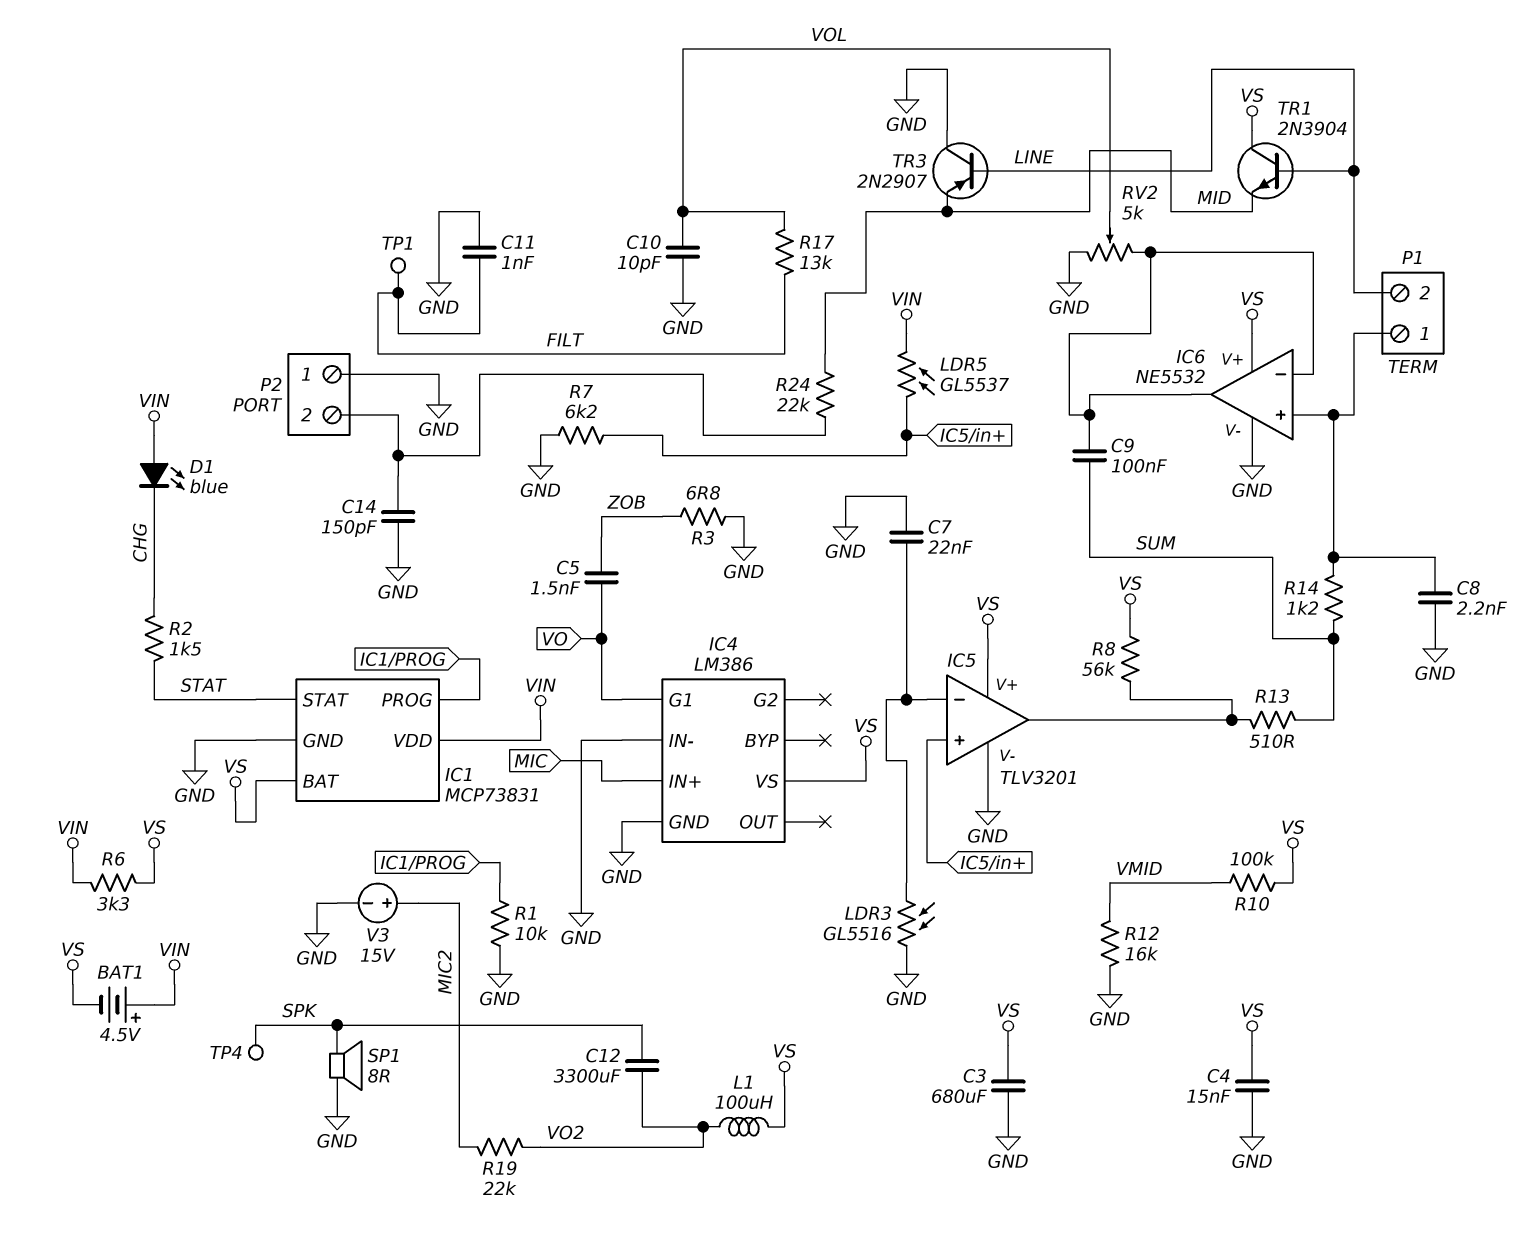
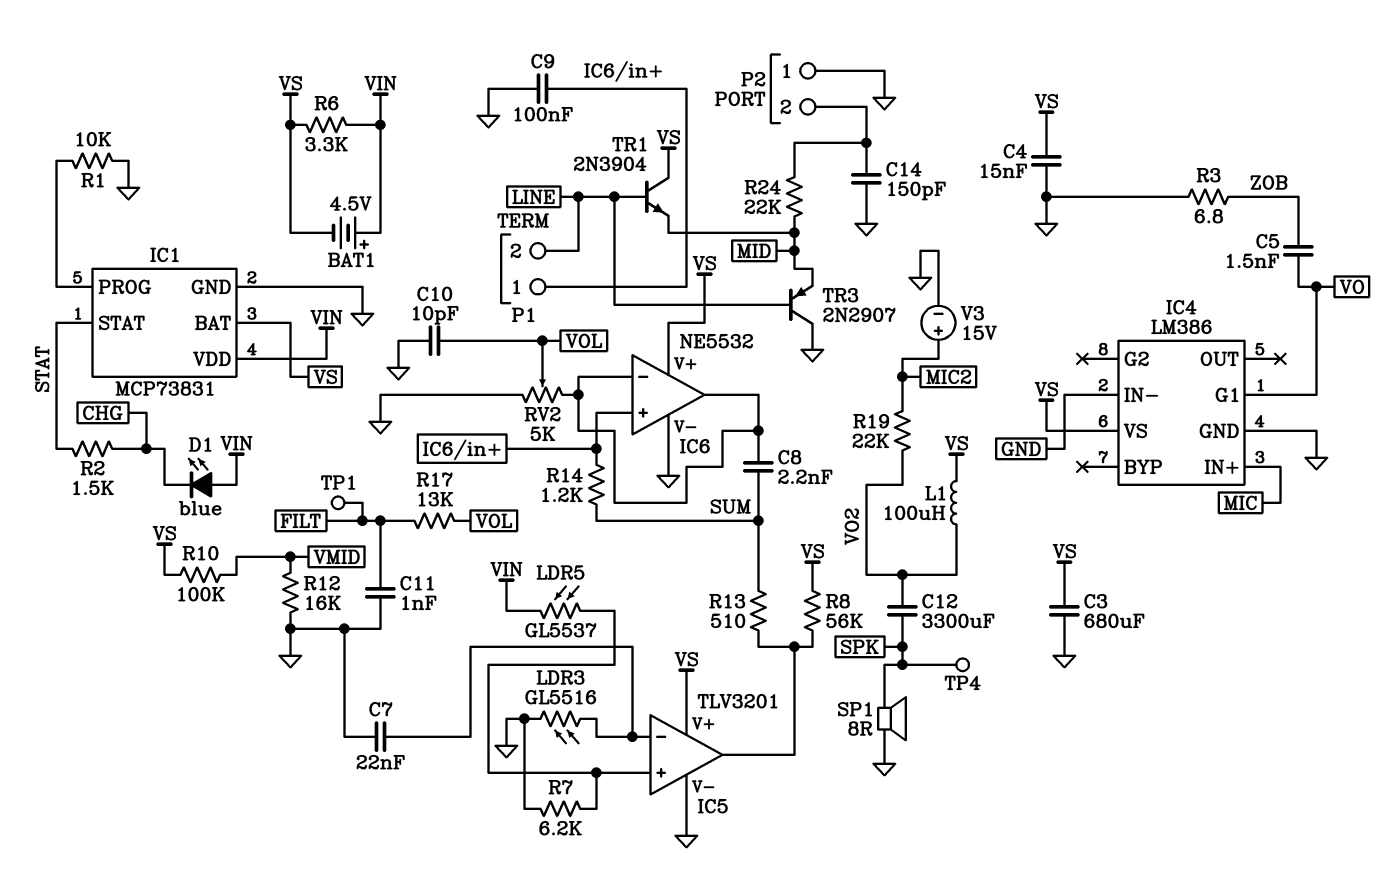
C8: 2.2nF (GND, IC6/in+) -> 2.2nF (IC6/in-, SUM)
C9: 100nF (IC6/in-, SUM) -> 100nF (GND, IC6/in+)

